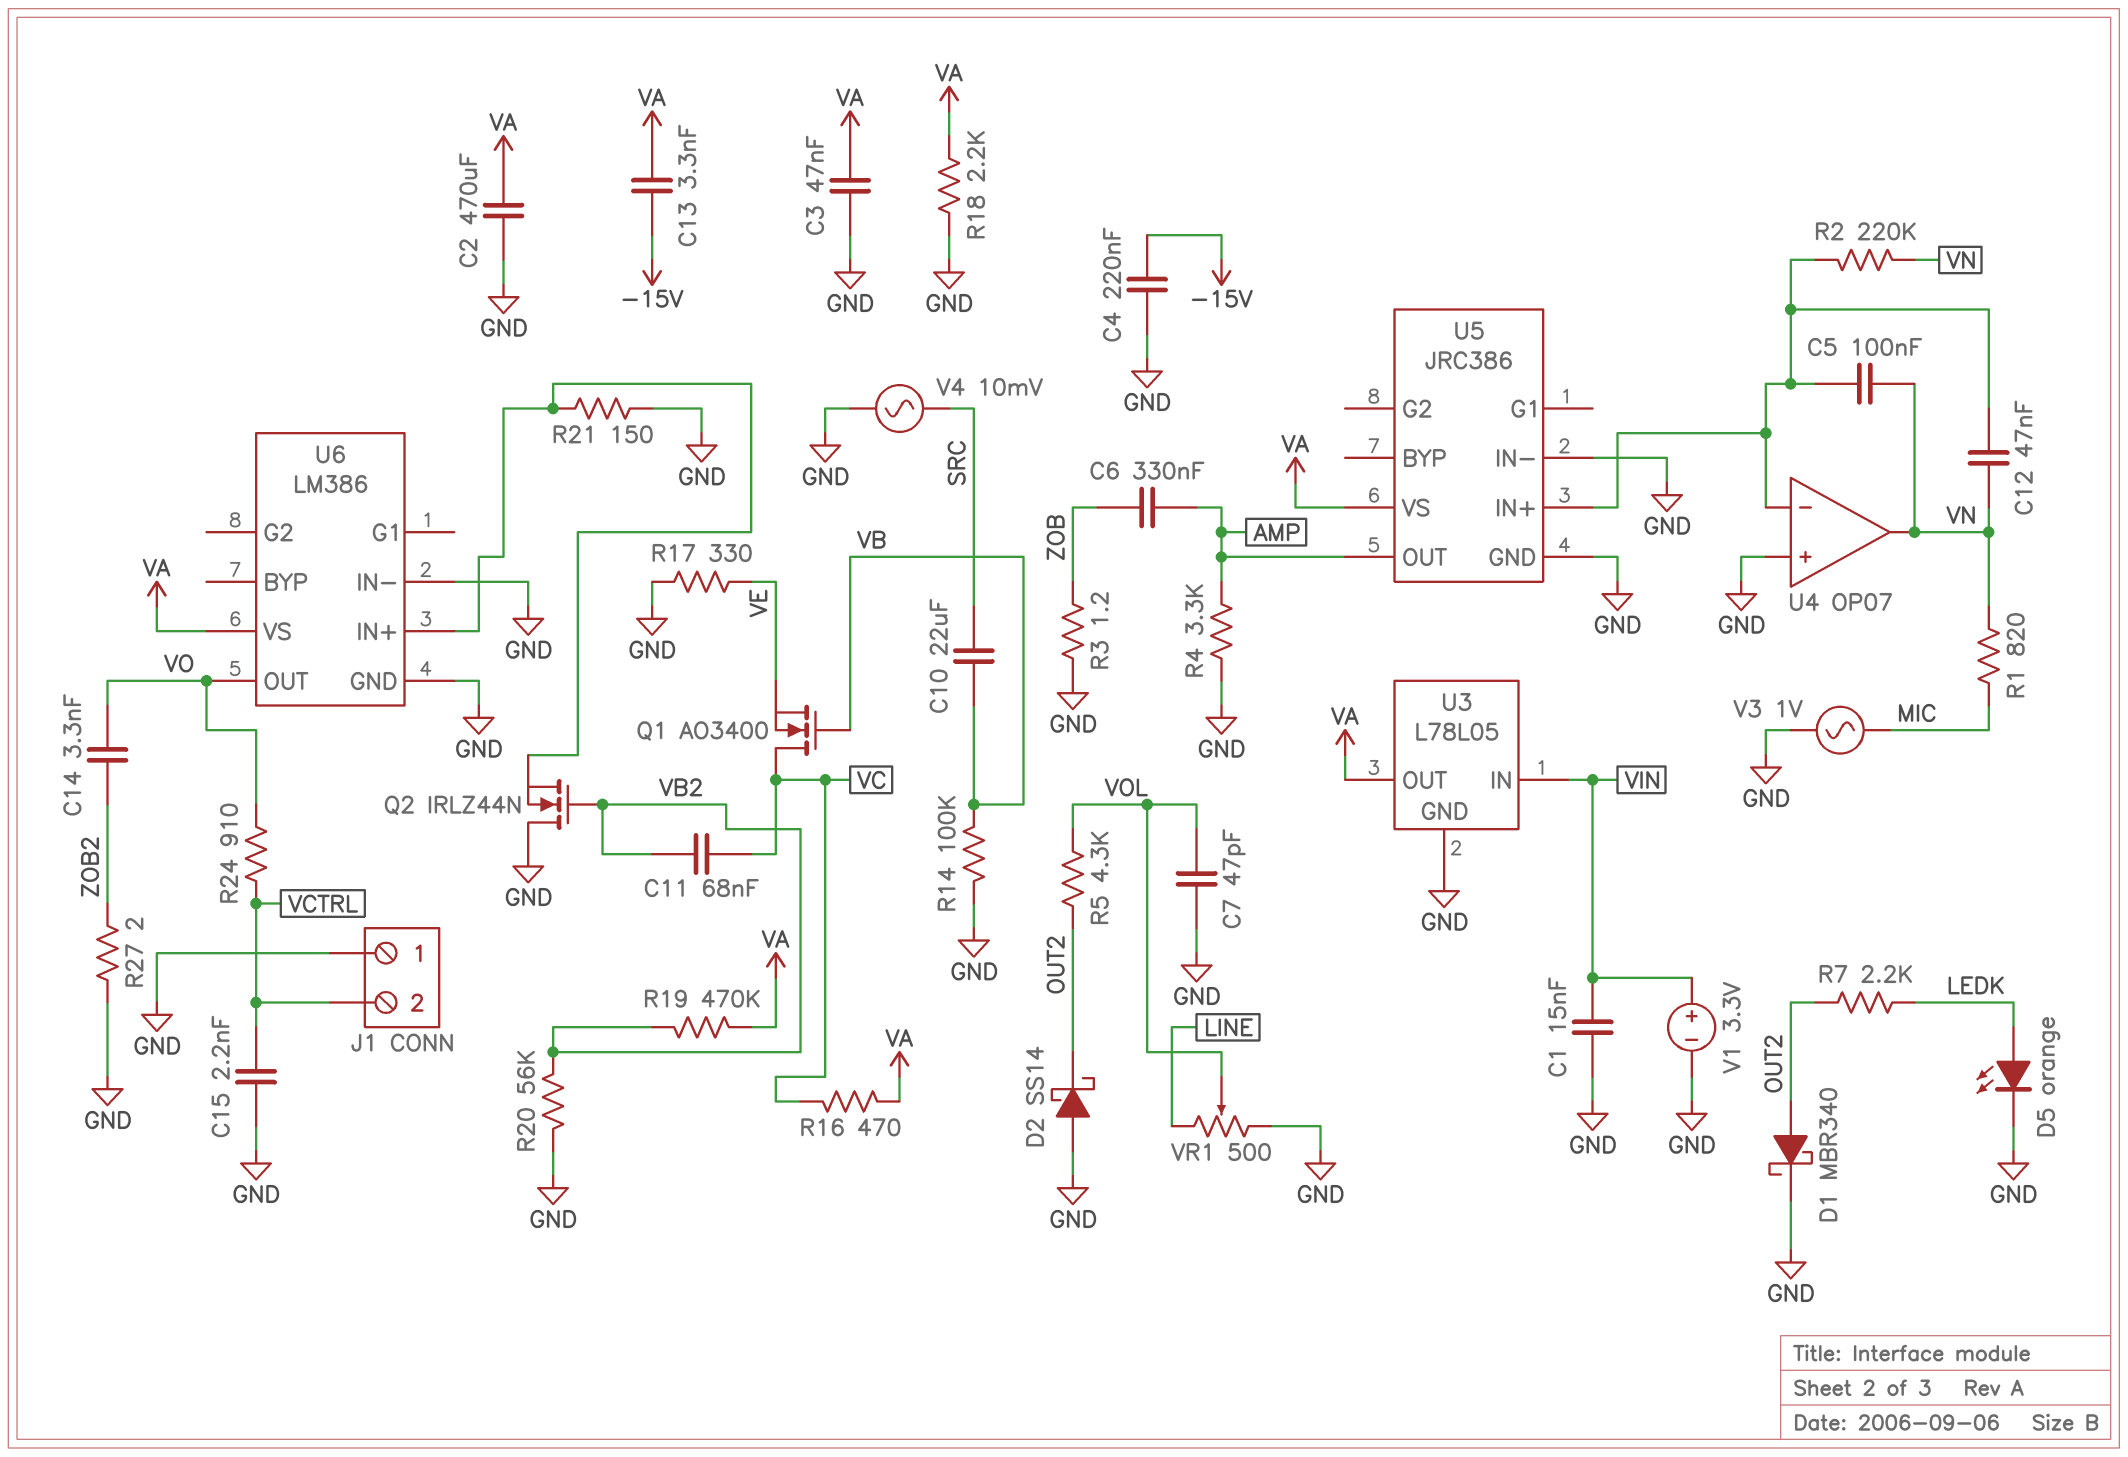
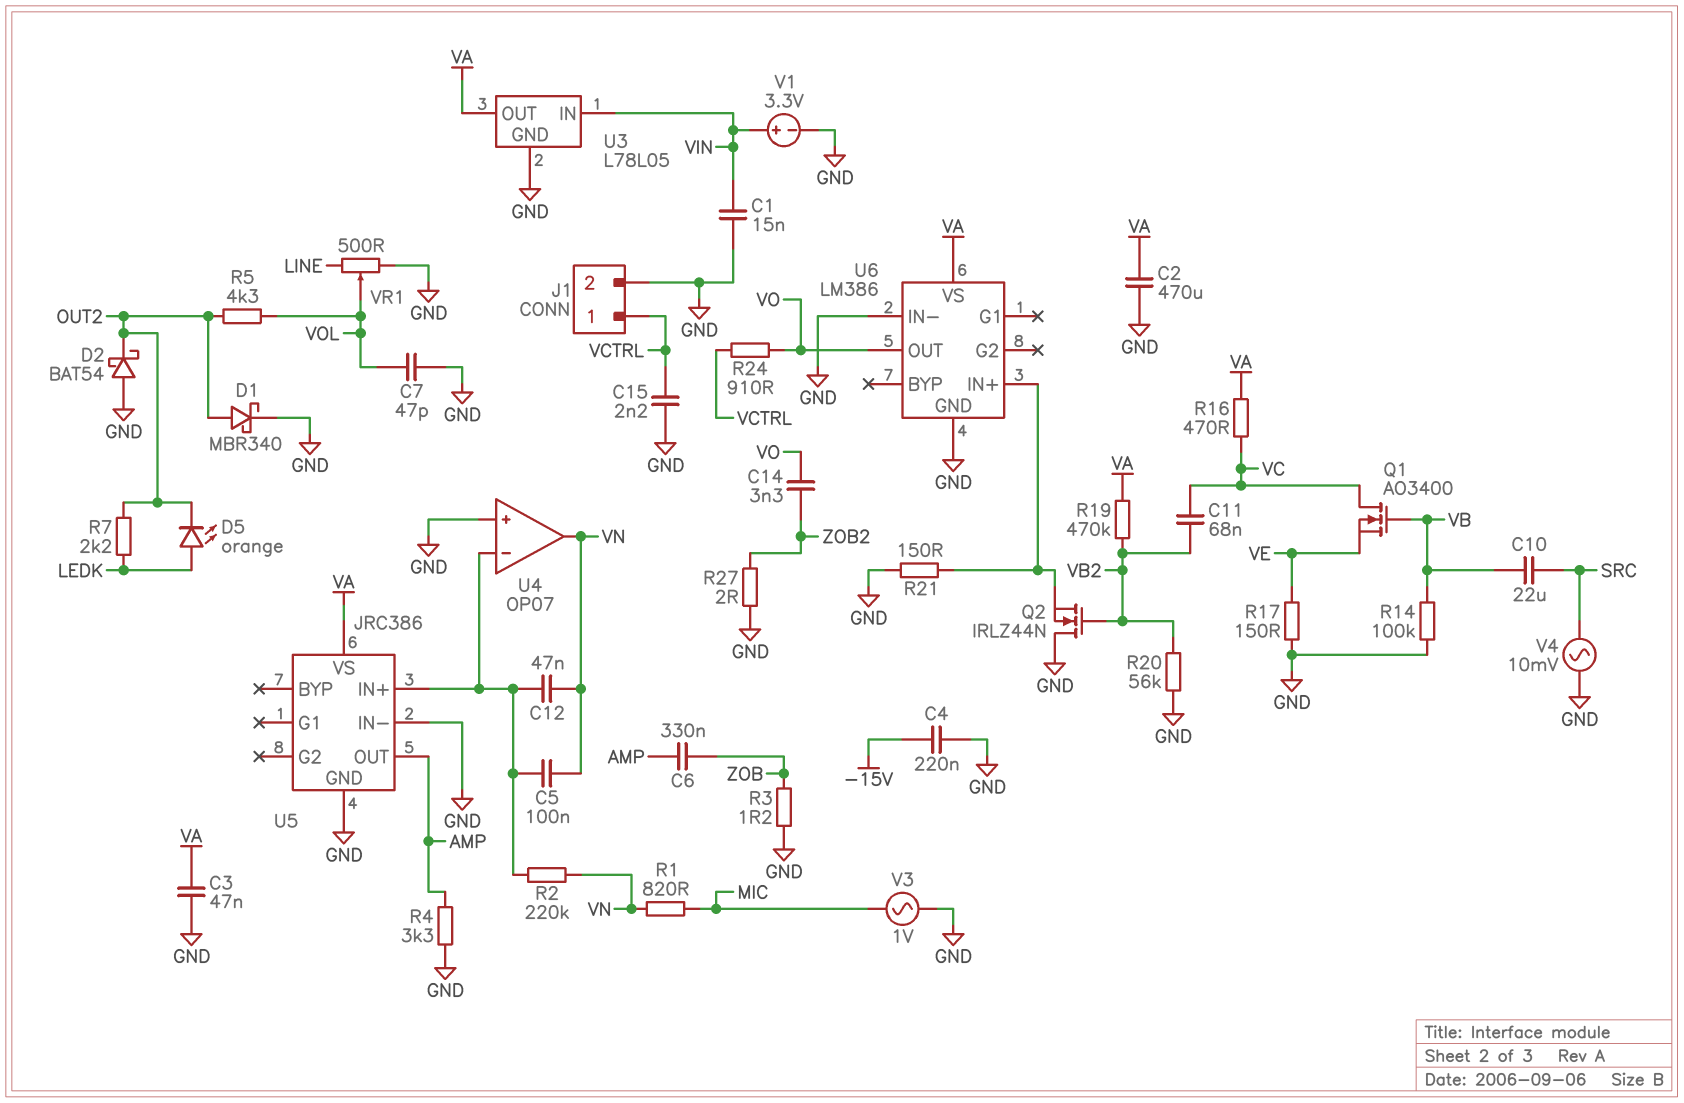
C13: 3.3nF (-15V, VA) -> none
D2: schottky SS14 (A GND, K OUT2) -> schottky BAT54 (A GND, K OUT2)
D5: LED orange (A LEDK, K GND) -> LED orange (A LEDK, K OUT2)
J1 pin 1: GND -> VCTRL
J1 pin 2: VCTRL -> GND
R17: 330 (GND, VE) -> 150 (GND, VE)
R18: 2.2k (GND, VA) -> none

